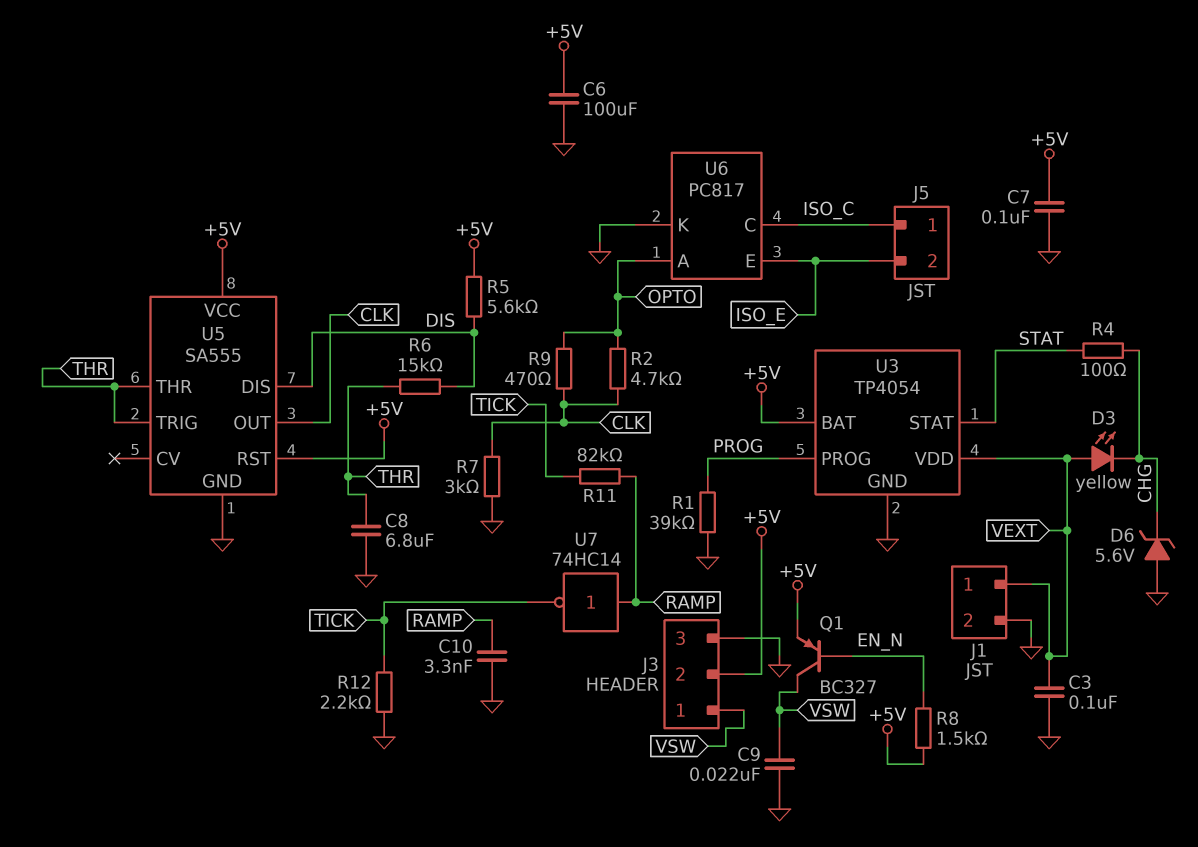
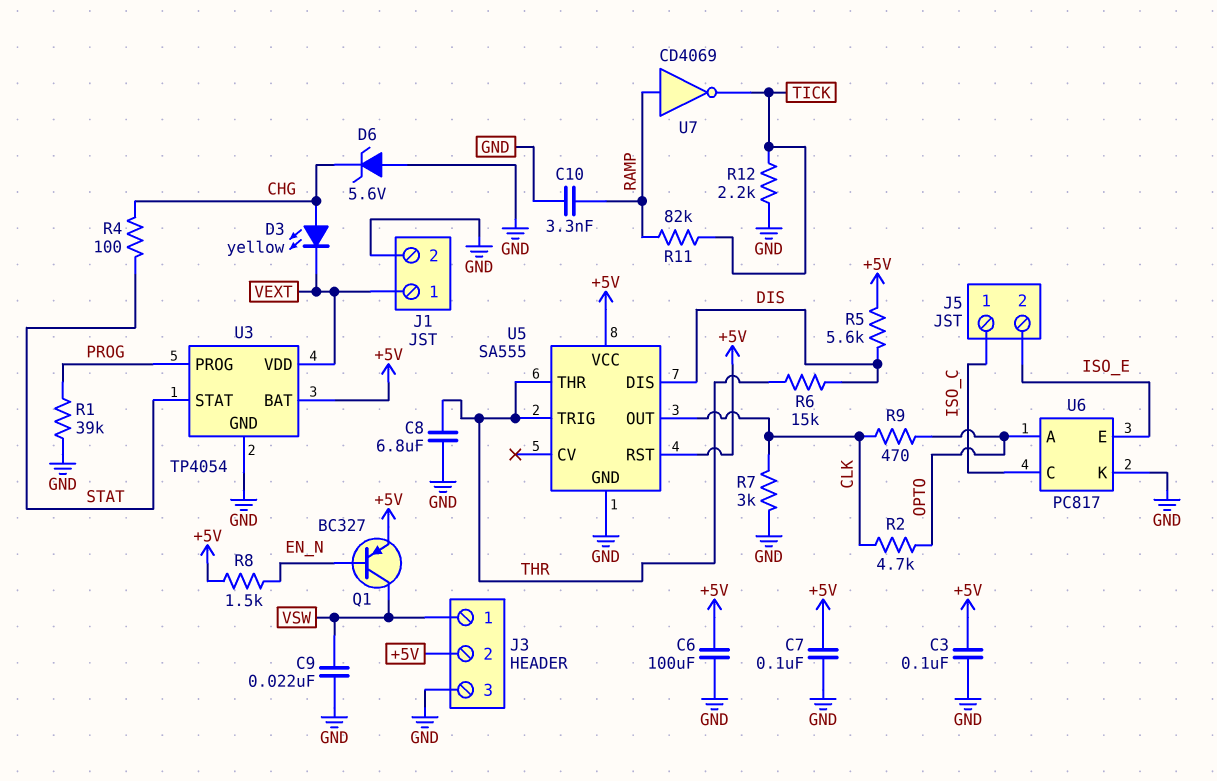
C3: 100nF (GND, VEXT) -> 100nF (+5V, GND)
D3: LED yellow (A VEXT, K CHG) -> LED yellow (A CHG, K VEXT)
U7: NOT 74HC14 (in RAMP, out TICK) -> NOT CD4069 (in RAMP, out TICK)

